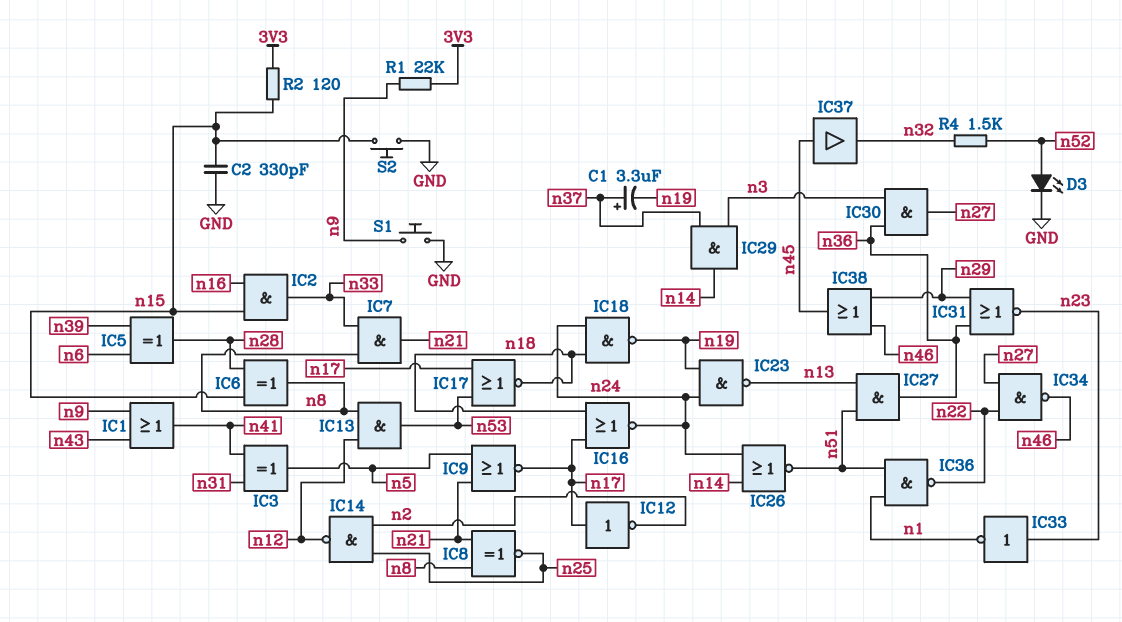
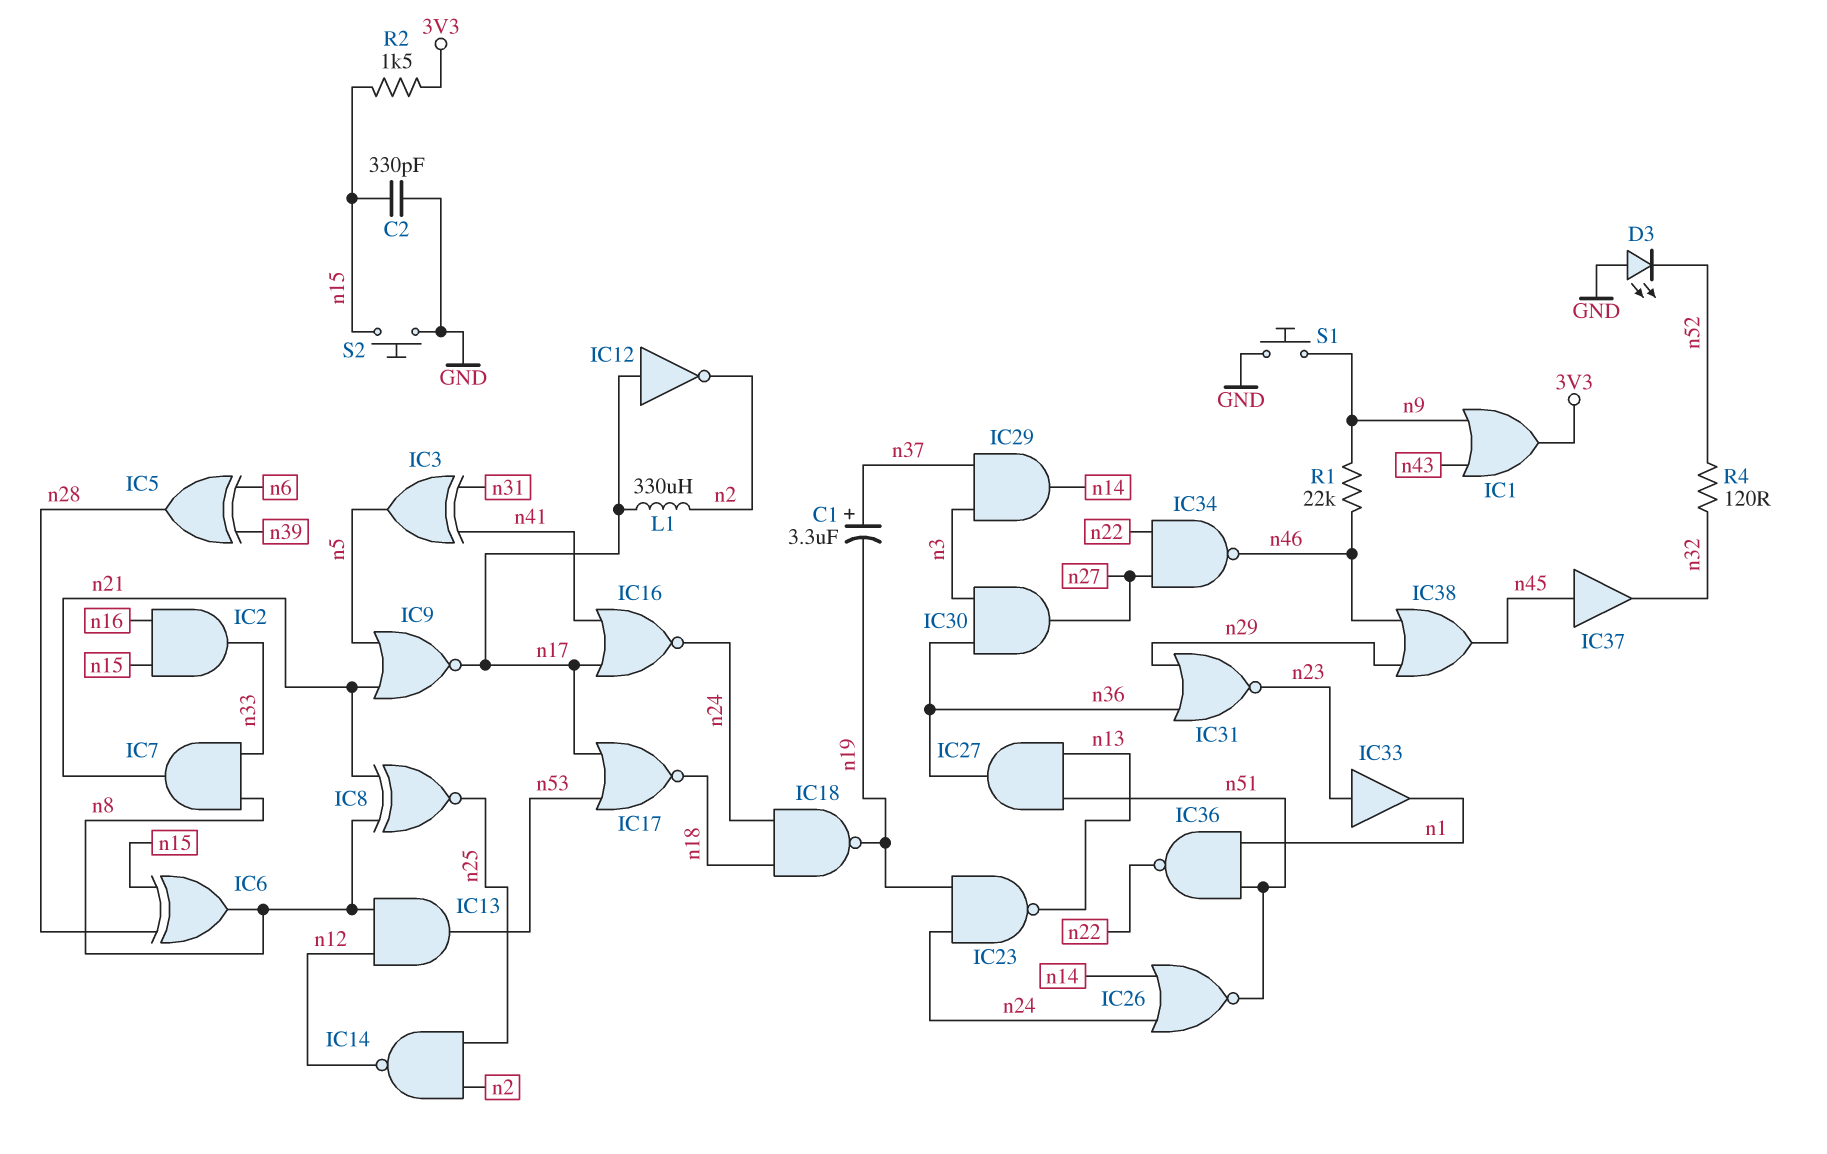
D3: LED (A n52, K GND) -> LED (A GND, K n52)
IC1: OR (in n9, in n43, out n41) -> OR (in n9, in n43, out 3V3)
IC16: NOR (in n17, in n18, out n24) -> NOR (in n17, in n41, out n24)
IC33: NOT (in n23, out n1) -> buffer (in n23, out n1)
L1: none -> 330uH (n2, n17)
R1: 22k (3V3, n9) -> 22k (n9, n46)
R2: 120 (3V3, n15) -> 1.5k (3V3, n15)
R4: 1.5k (n32, n52) -> 120 (n32, n52)

